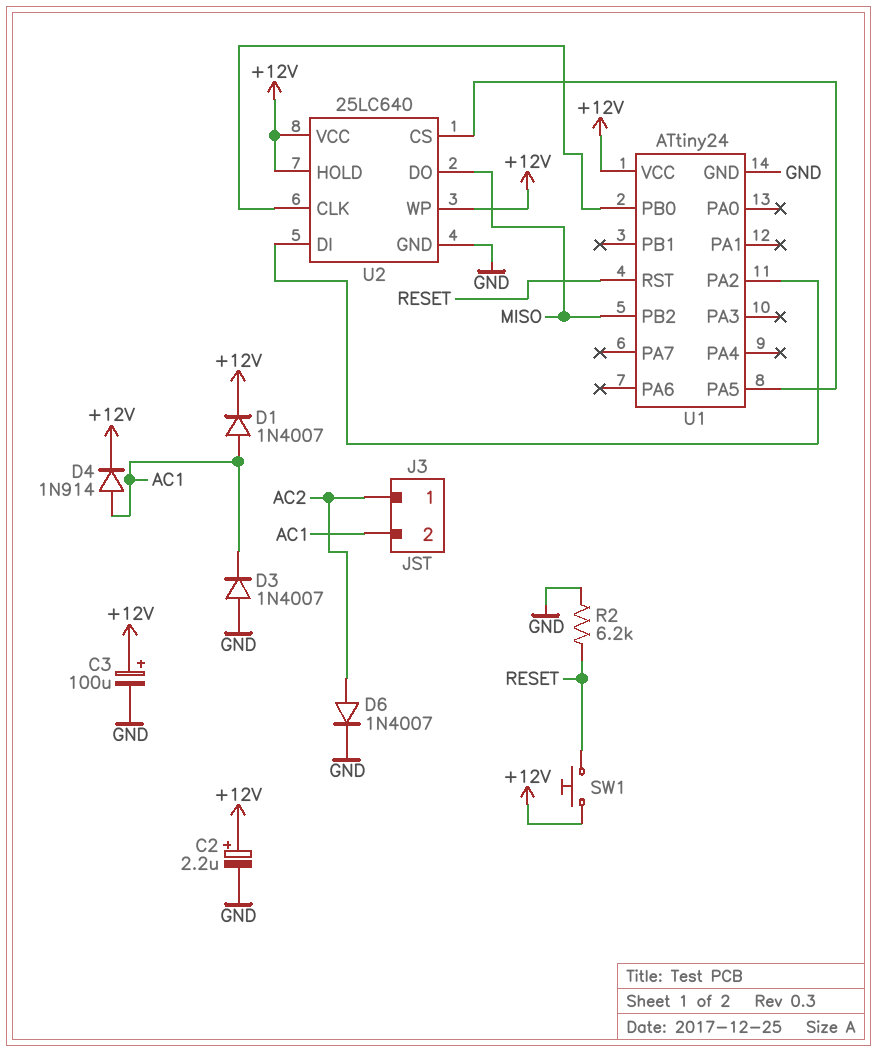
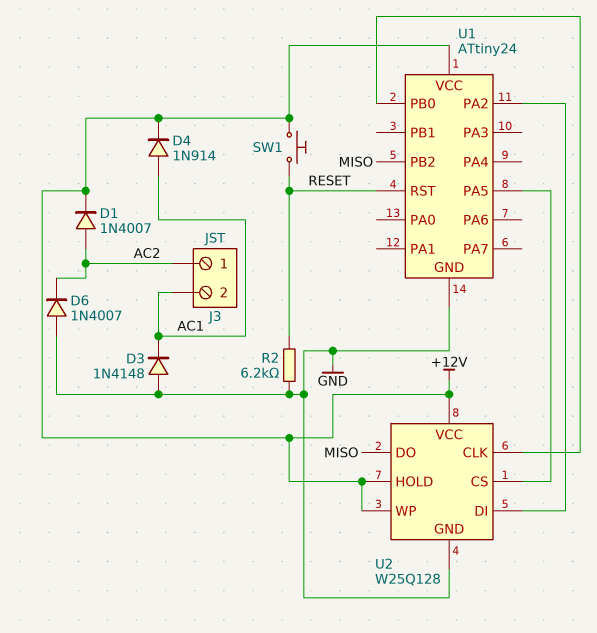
C2: 2.2uF (plus +12V, minus GND) -> none
C3: 100uF (plus +12V, minus GND) -> none
D1: diode 1N4007 (A AC1, K +12V) -> diode 1N4007 (A AC2, K +12V)
D3: diode 1N4007 (A GND, K AC1) -> diode 1N4148 (A GND, K AC1)
D6: diode 1N4007 (A AC2, K GND) -> diode 1N4007 (A GND, K AC2)
U2: 25LC640 -> W25Q128

